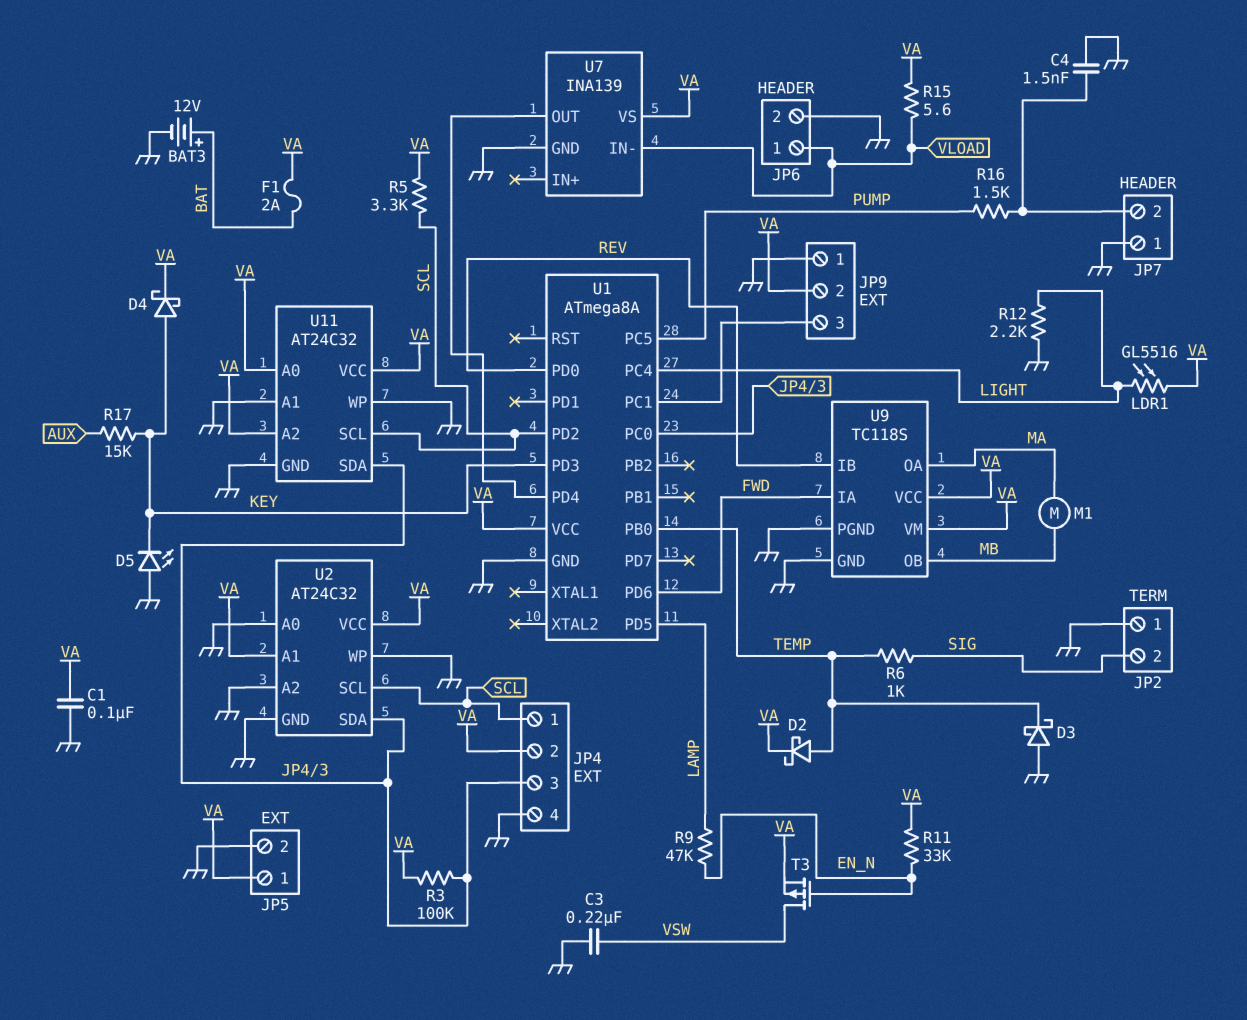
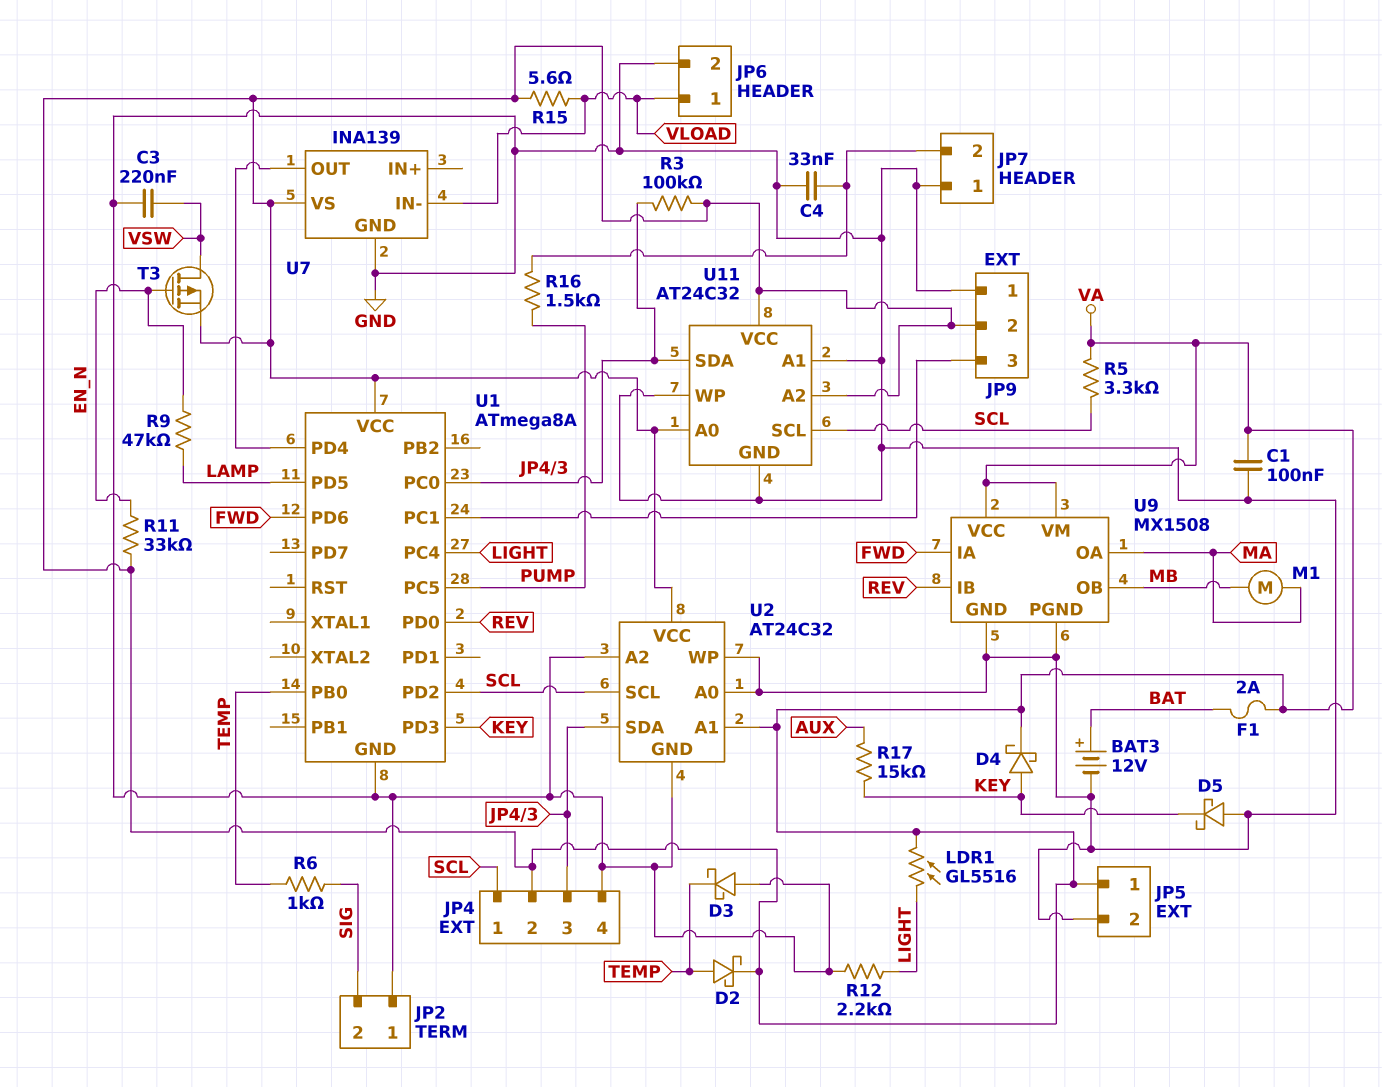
C4: 1.5nF (GND, JP7/2) -> 33nF (GND, JP7/2)
D5: LED (A GND, K KEY) -> schottky (A GND, K KEY)
U9: TC118S -> MX1508

